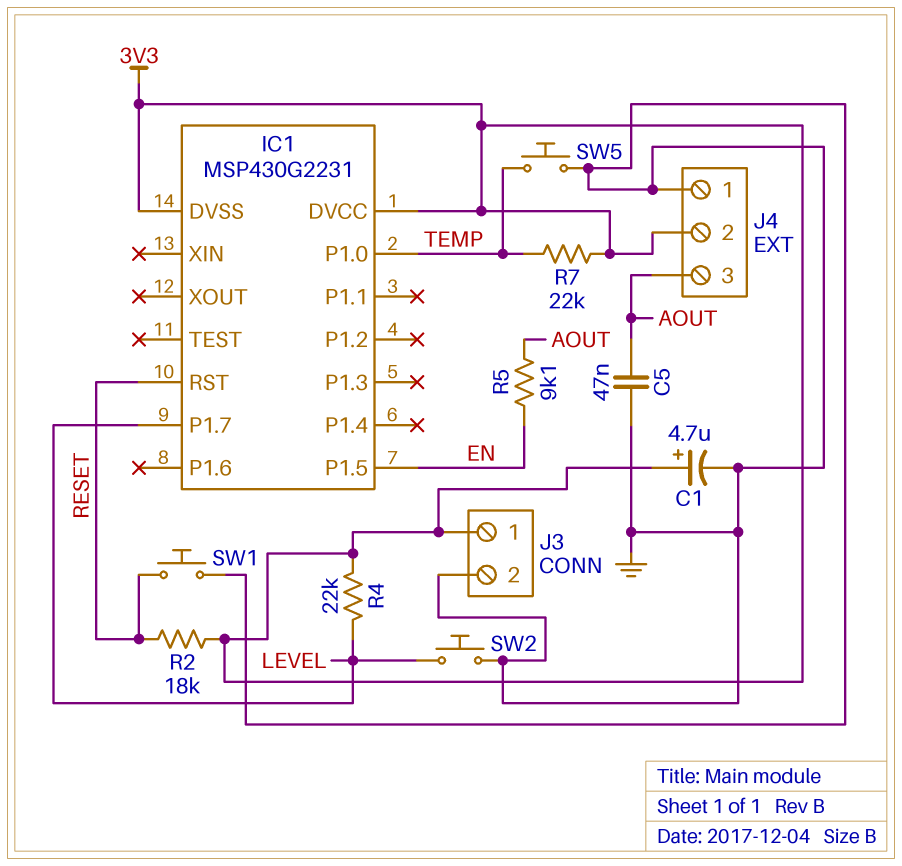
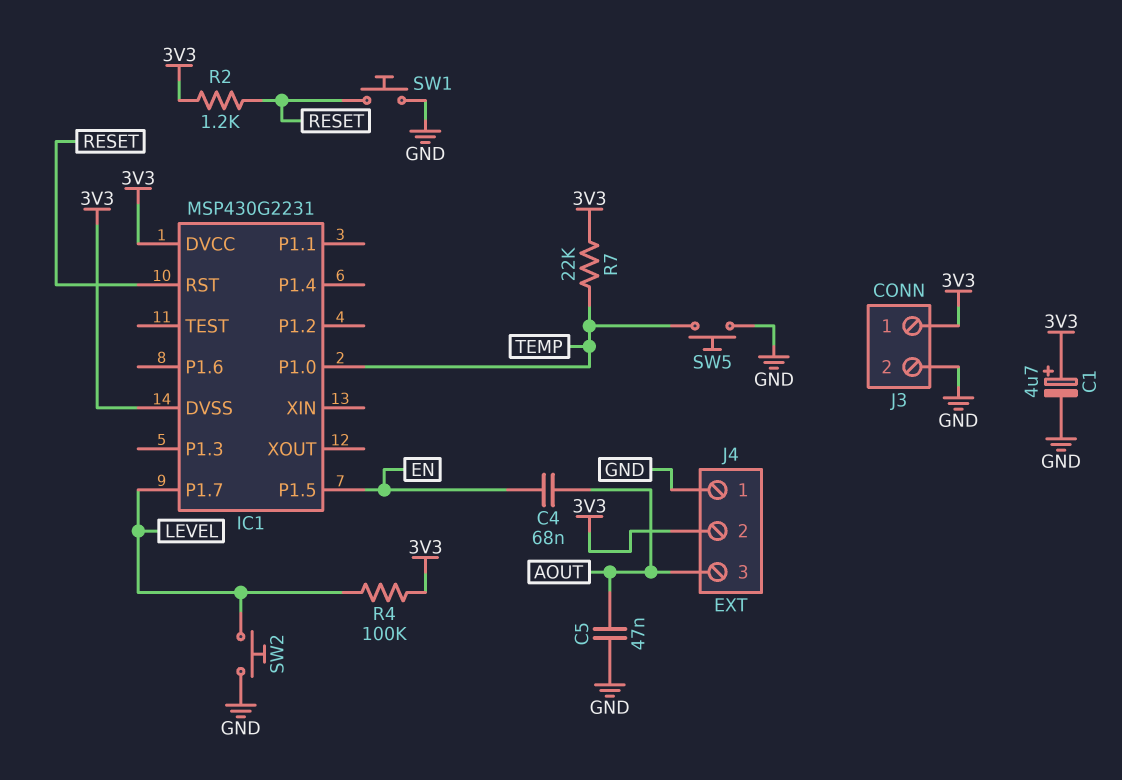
C4: none -> 68nF (AOUT, EN)
R2: 18k (3V3, RESET) -> 1.2k (3V3, RESET)
R4: 22k (3V3, LEVEL) -> 100k (3V3, LEVEL)
R5: 9.1k (AOUT, EN) -> none

